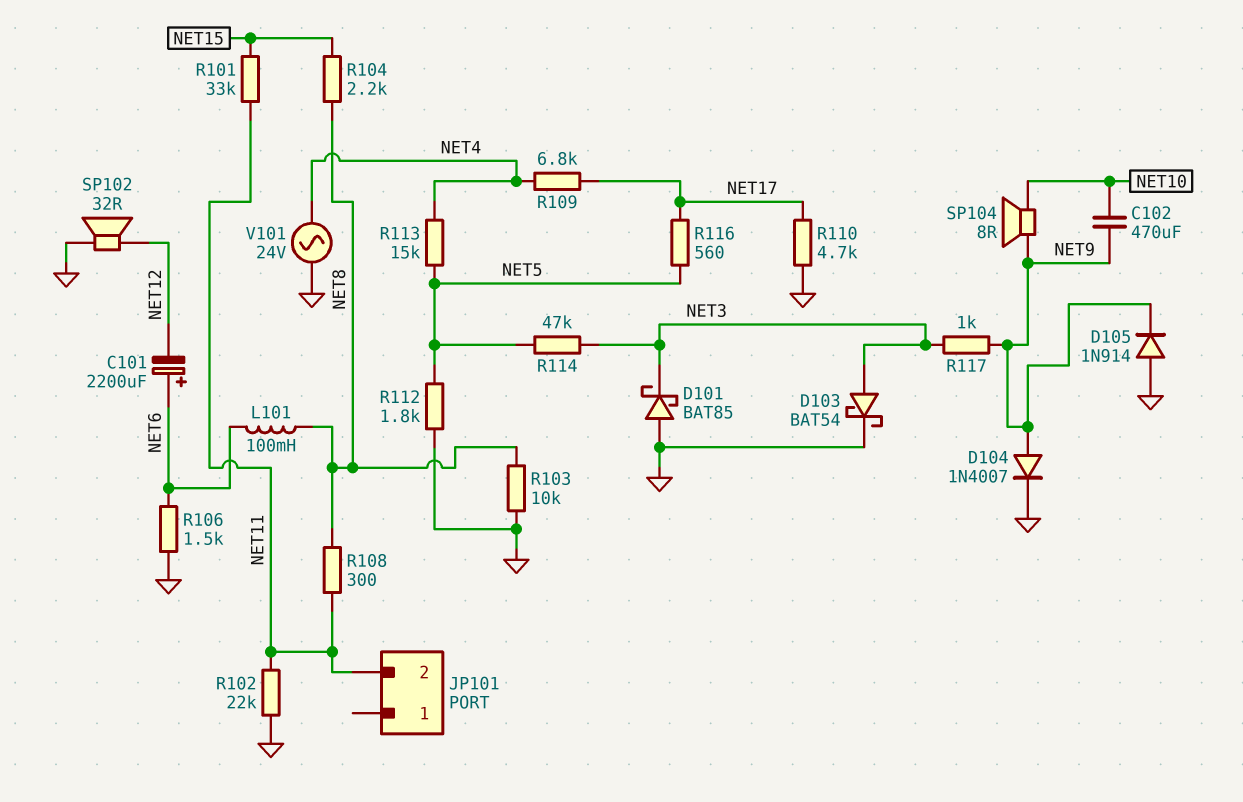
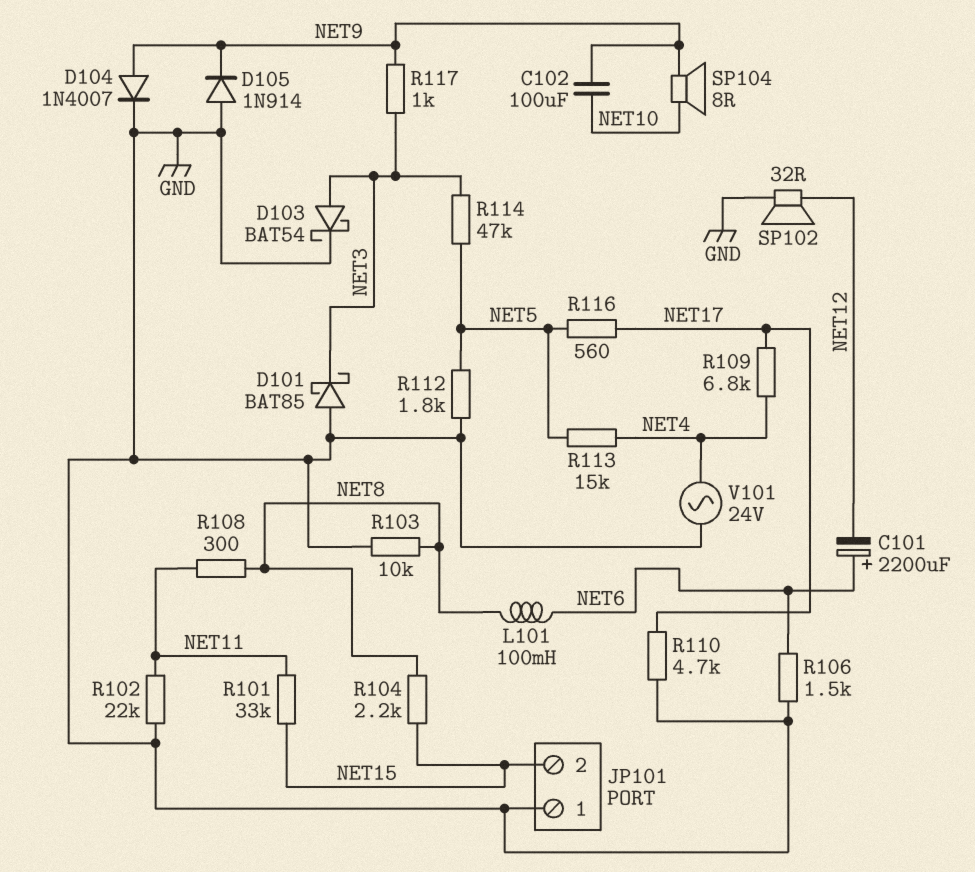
C102: 470uF (NET9, NET10) -> 100uF (NET9, NET10)
JP101 pin 1: none -> GND
JP101 pin 2: NET11 -> NET15

